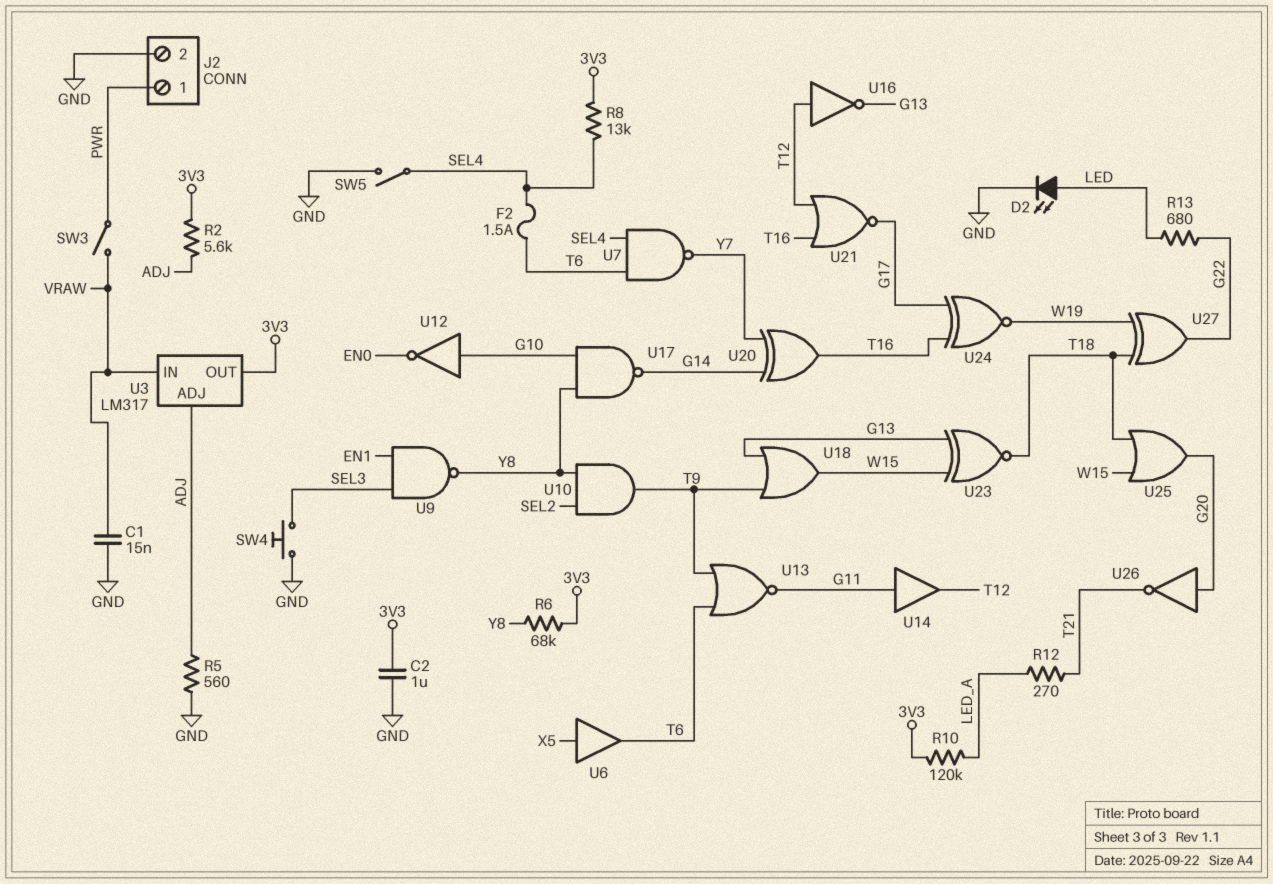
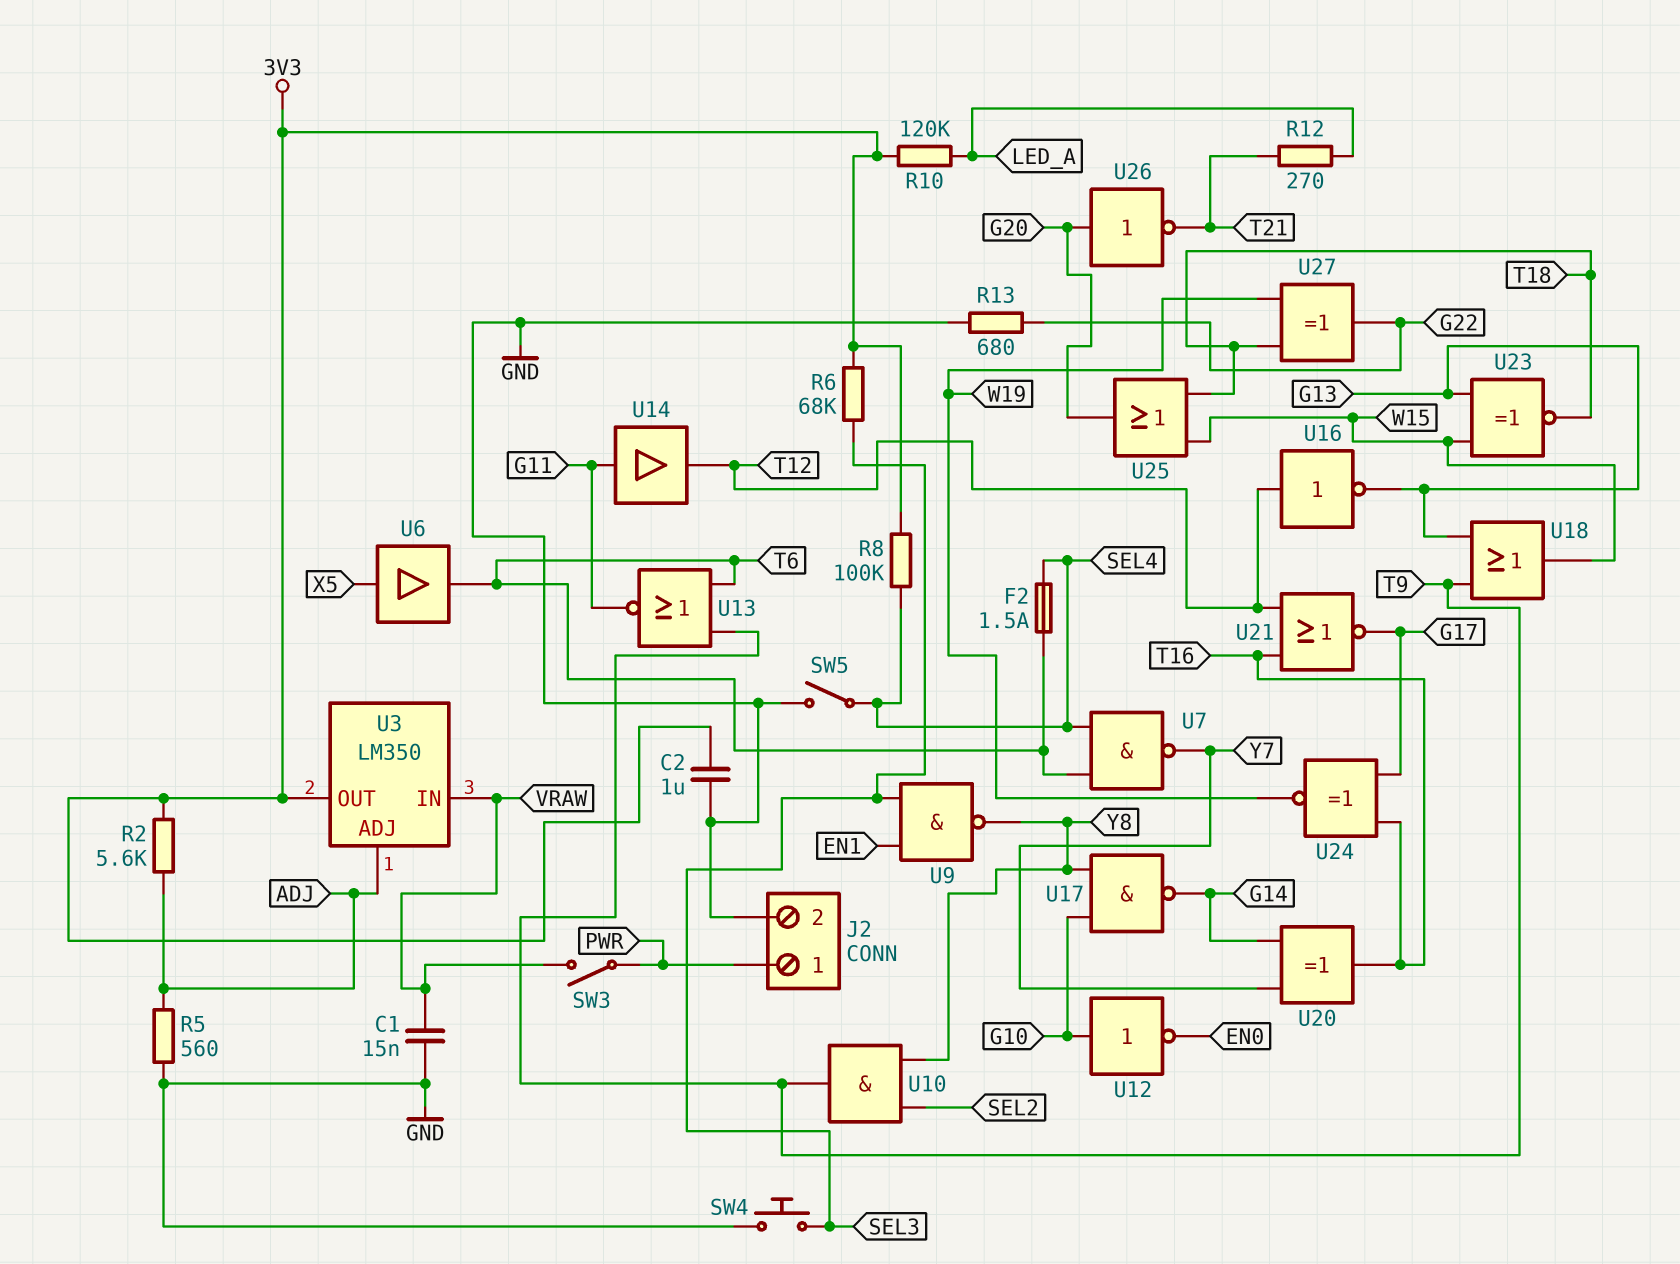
D2: LED (A LED, K GND) -> none
R6: 68k (3V3, Y8) -> 68k (3V3, SEL3)
R8: 13k (3V3, SEL4) -> 100k (3V3, SEL4)
R13: 680 (G22, LED) -> 680 (G22, GND)
U3: LM317 -> LM350

